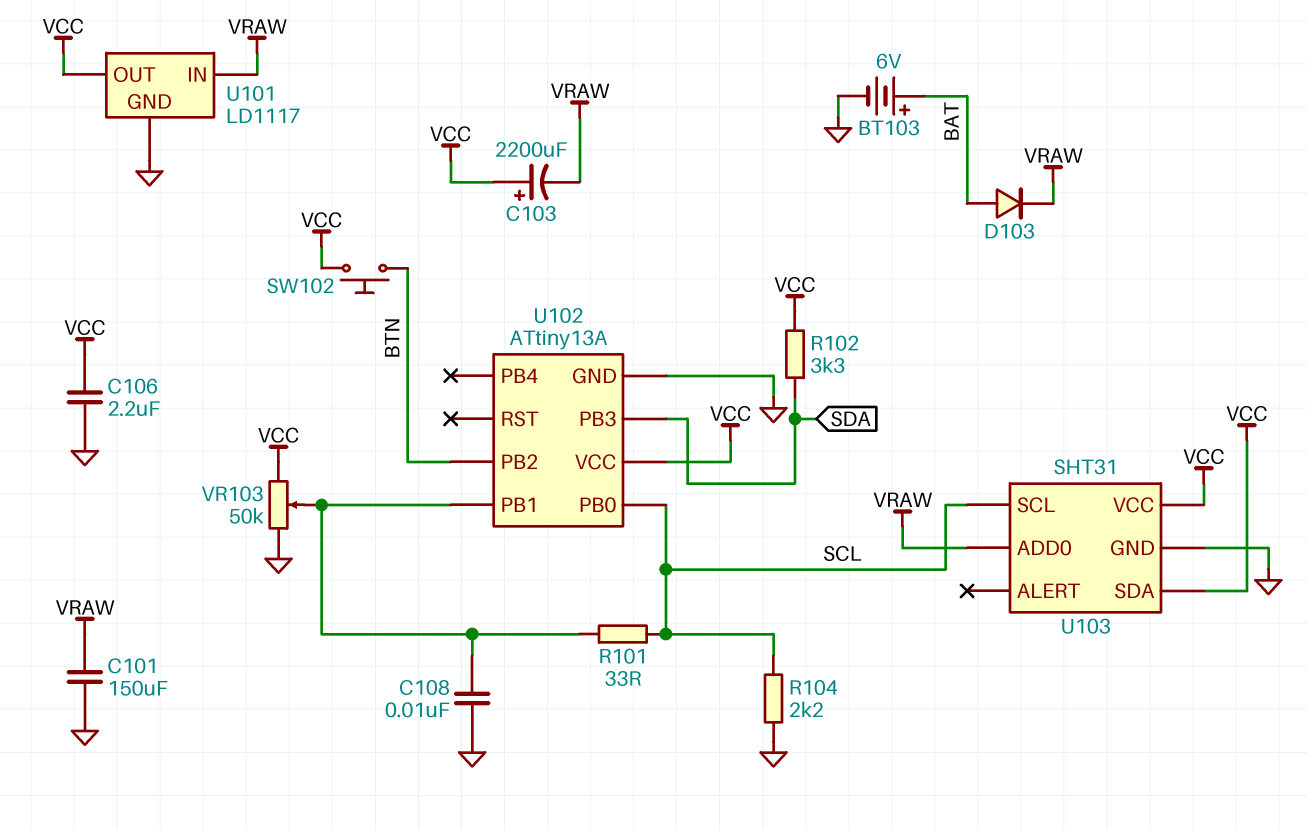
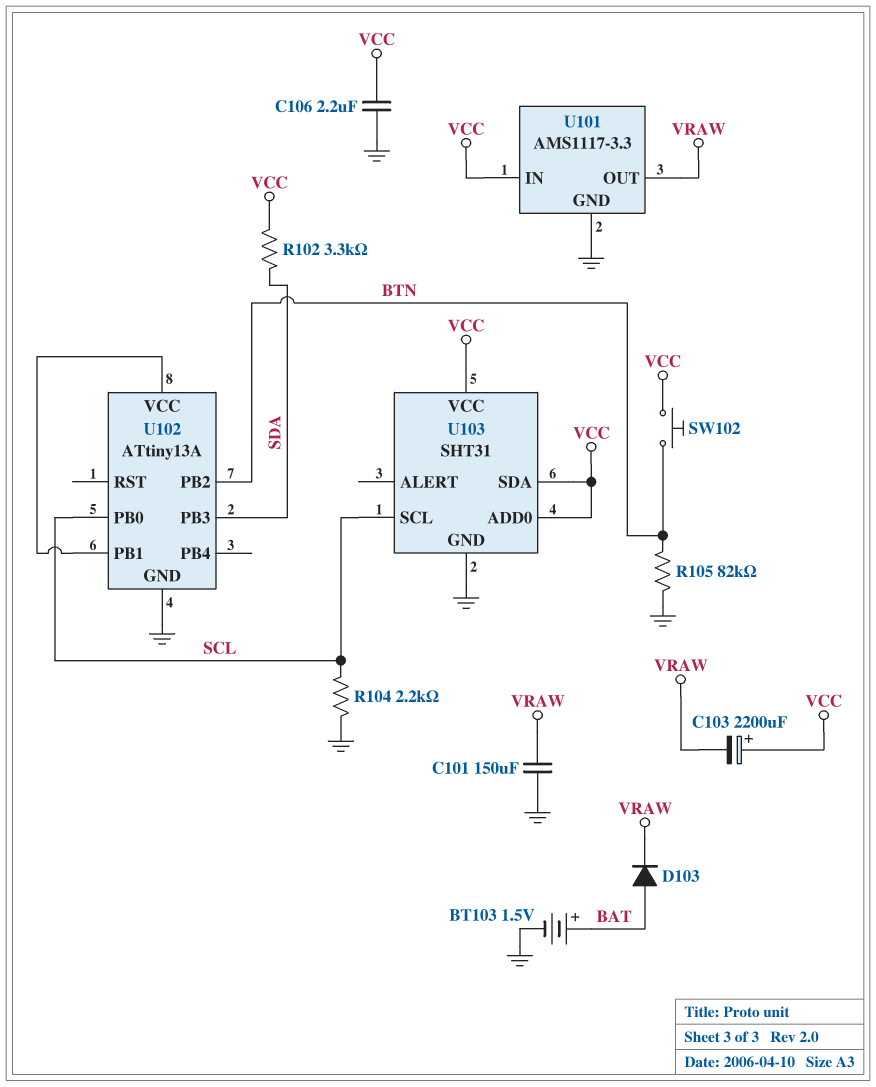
BT103: 6V (plus BAT, minus GND) -> 1.5V (plus BAT, minus GND)
C108: 10nF (GND, U102/PB1) -> none
R101: 33 (SCL, U102/PB1) -> none
R105: none -> 82k (BTN, GND)
U101: LD1117 -> AMS1117-3.3
U101 pin IN: VRAW -> VCC
U101 pin OUT: VCC -> VRAW
U102 pin VCC: VCC -> U102/PB1
U103 pin ADD0: VRAW -> VCC
VR103: 50k (GND, VCC, wiper U102/PB1) -> none

